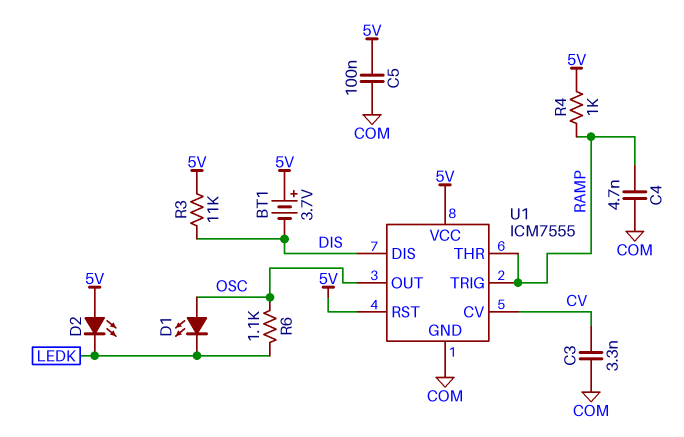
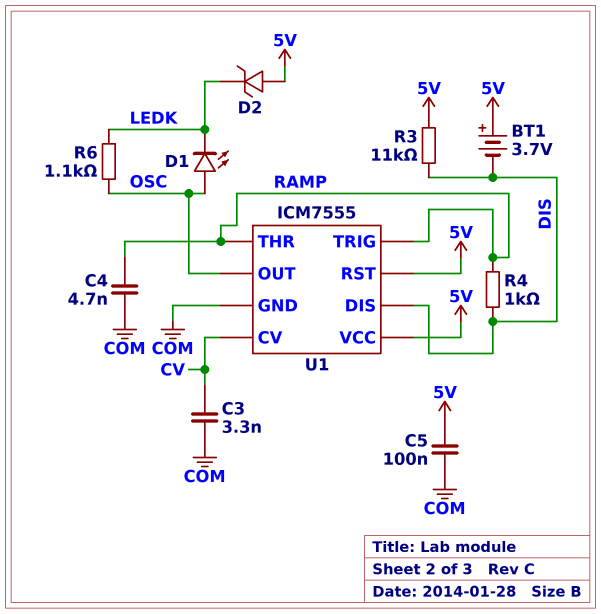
D2: LED (A 5V, K LEDK) -> zener (A 5V, K LEDK)
R4: 1k (5V, RAMP) -> 1k (DIS, RAMP)

